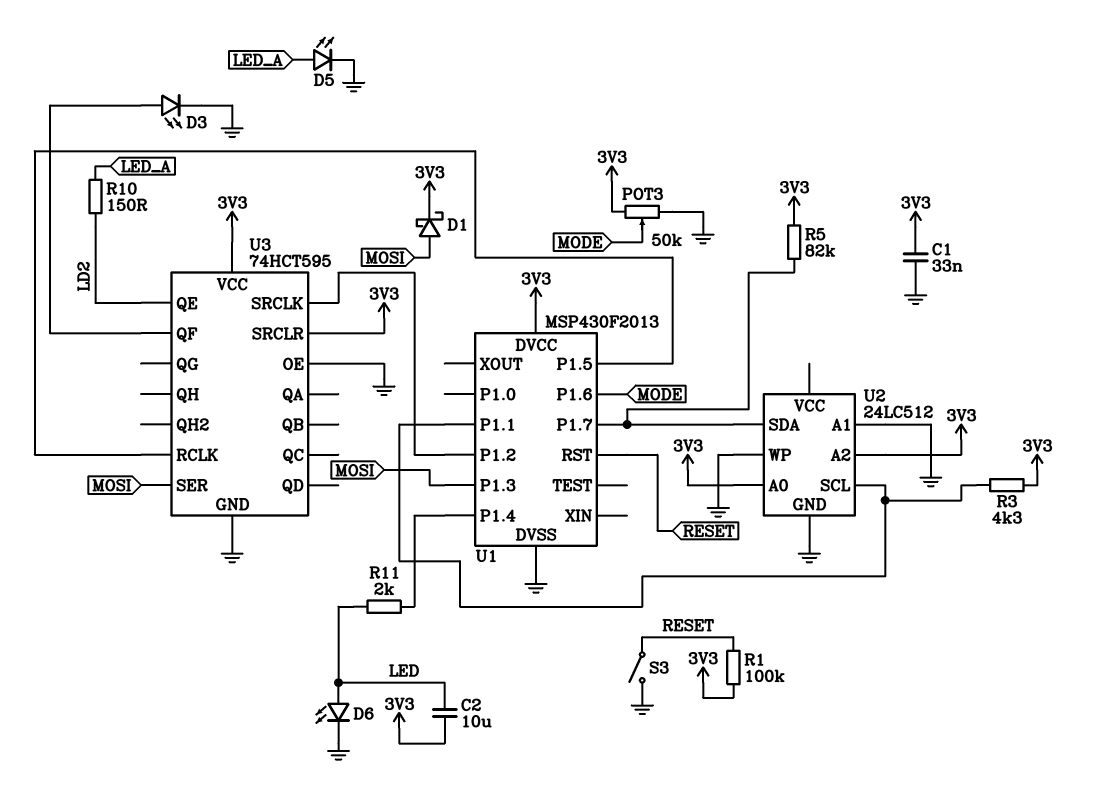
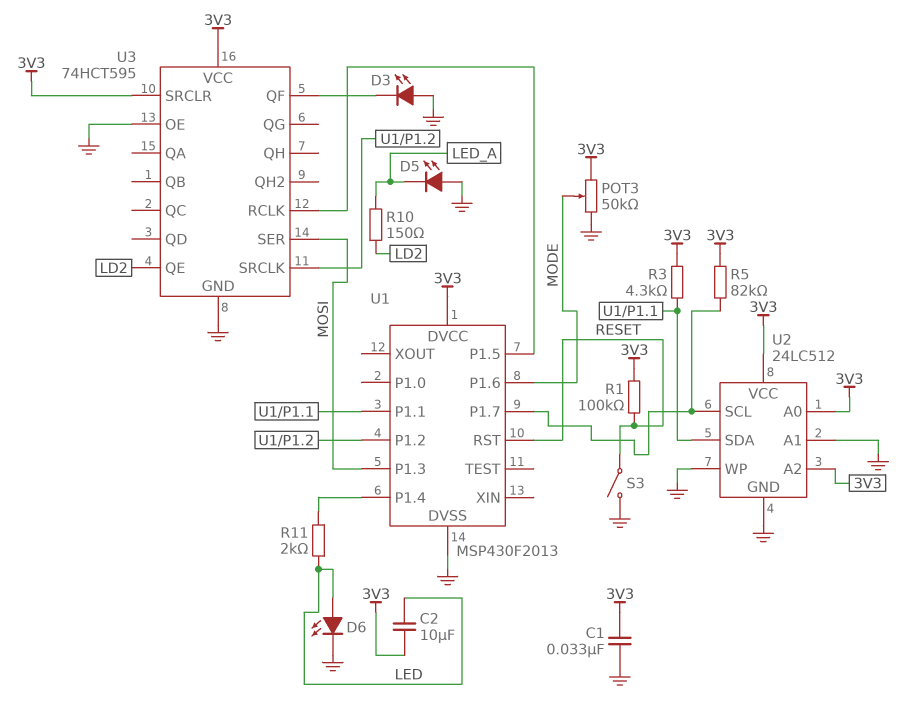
D1: schottky (A MOSI, K 3V3) -> none
D3: LED (A U3/QF, K GND) -> LED (A GND, K U3/QF)
D5: LED (A LED_A, K GND) -> LED (A GND, K LED_A)
U2 pin SCL: U1/P1.1 -> U1/P1.7
U2 pin SDA: U1/P1.7 -> U1/P1.1
U2 pin VCC: none -> 3V3

